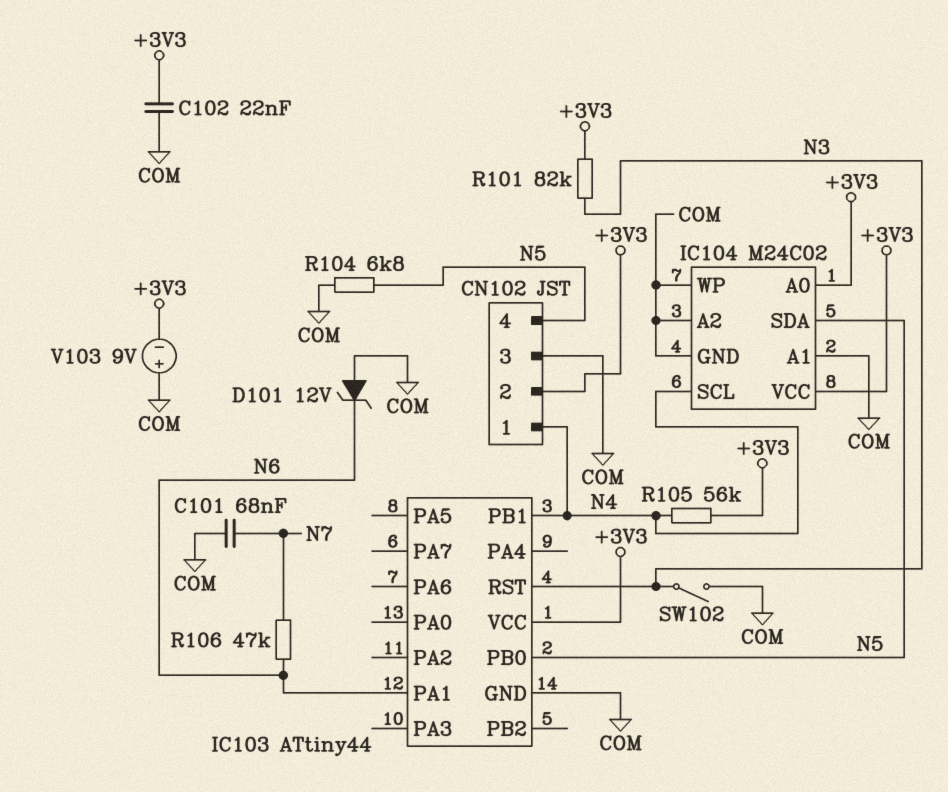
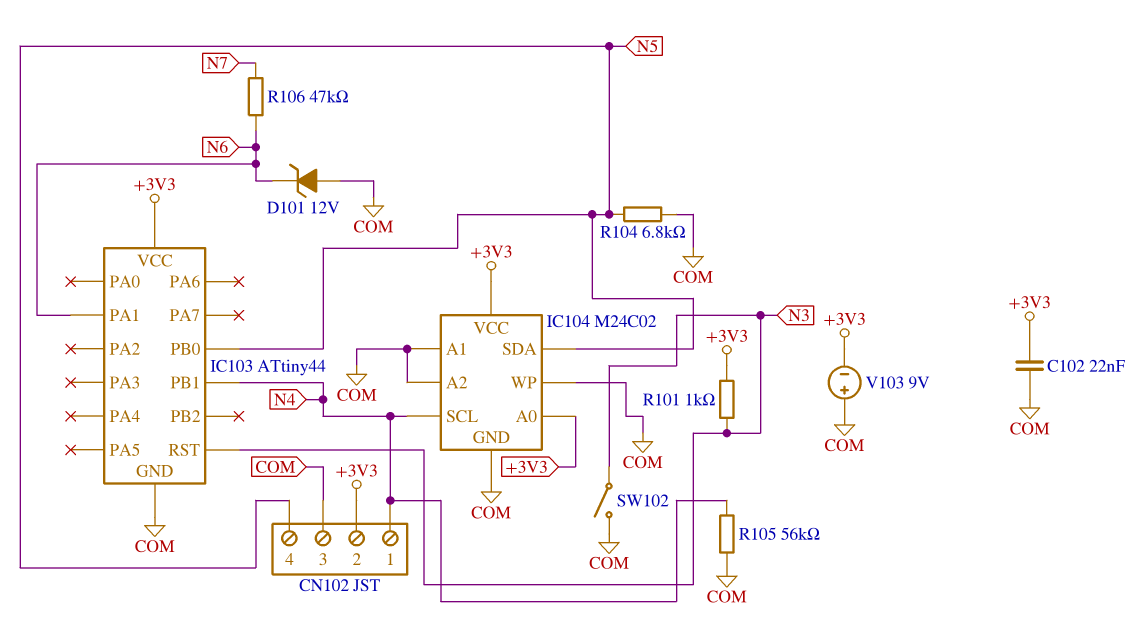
C101: 68nF (COM, N7) -> none
R101: 82k (+3V3, N3) -> 1k (+3V3, N3)
R105: 56k (+3V3, N4) -> 56k (COM, N4)

